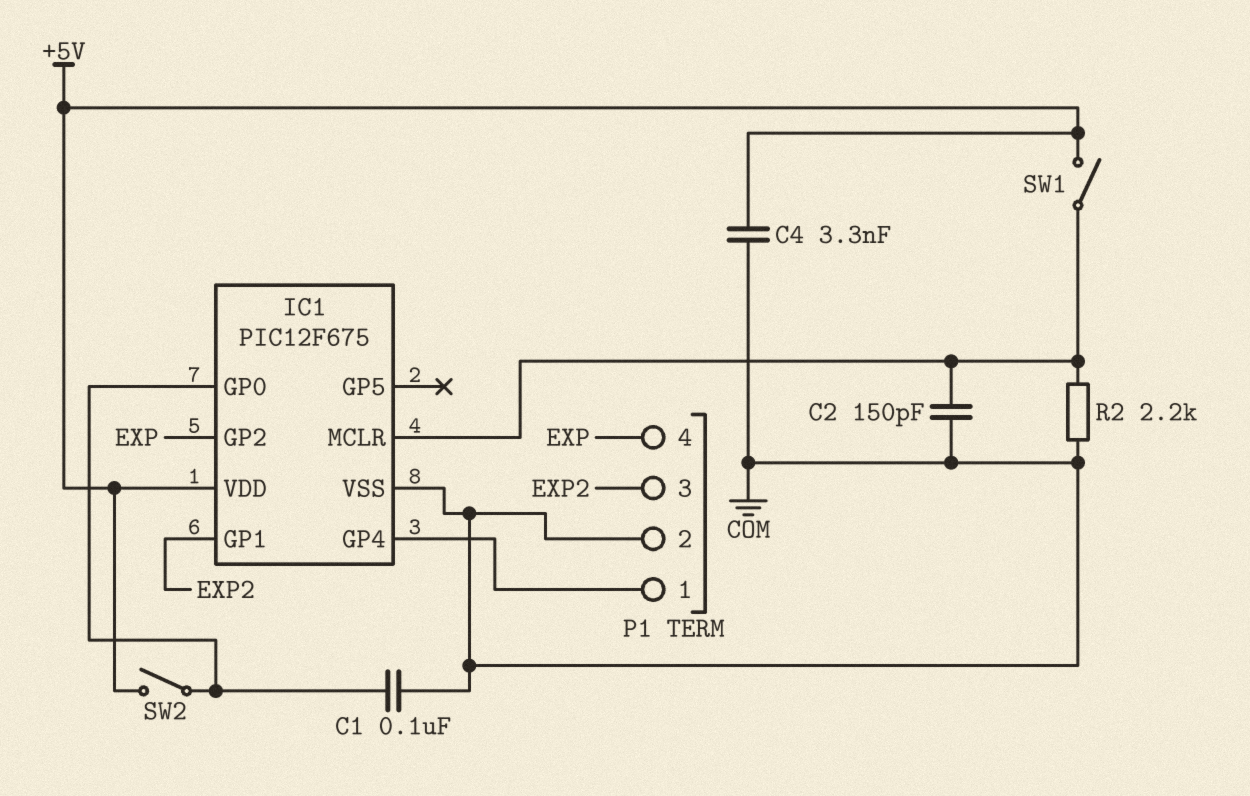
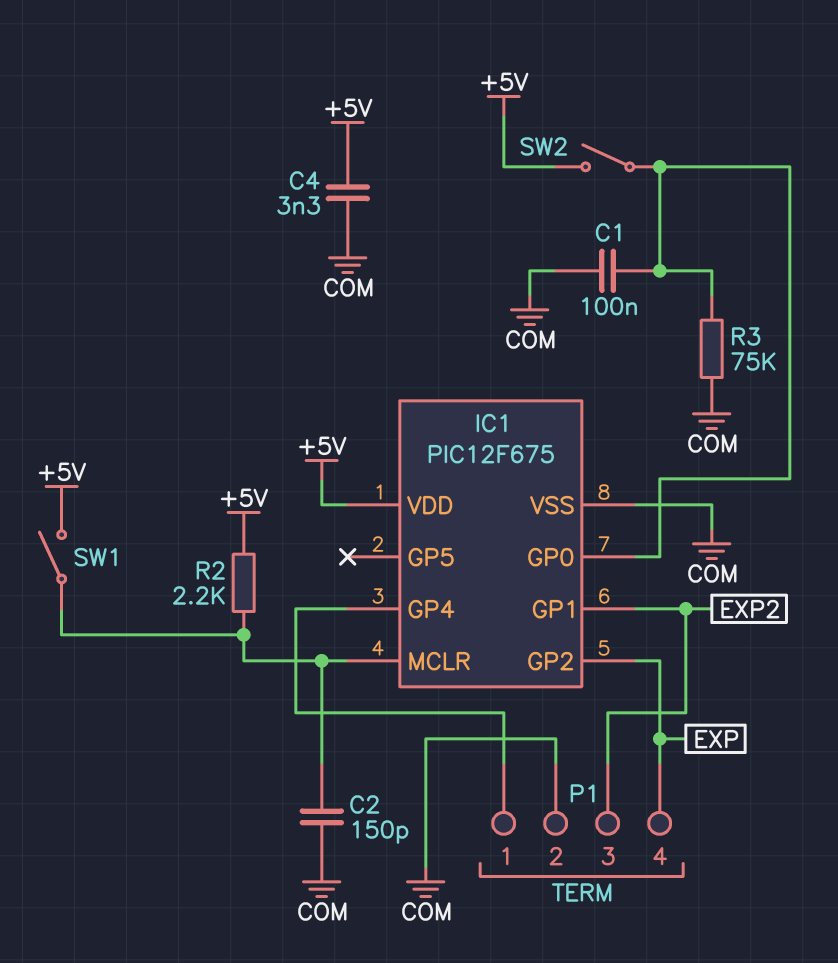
R2: 2.2k (COM, IC1/MCLR) -> 2.2k (+5V, IC1/MCLR)
R3: none -> 75k (COM, IC1/GP0)

